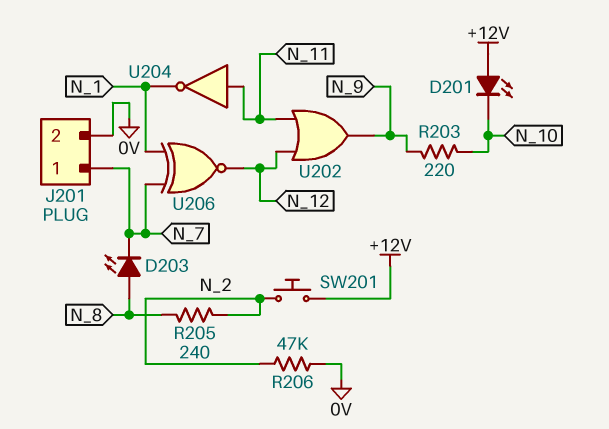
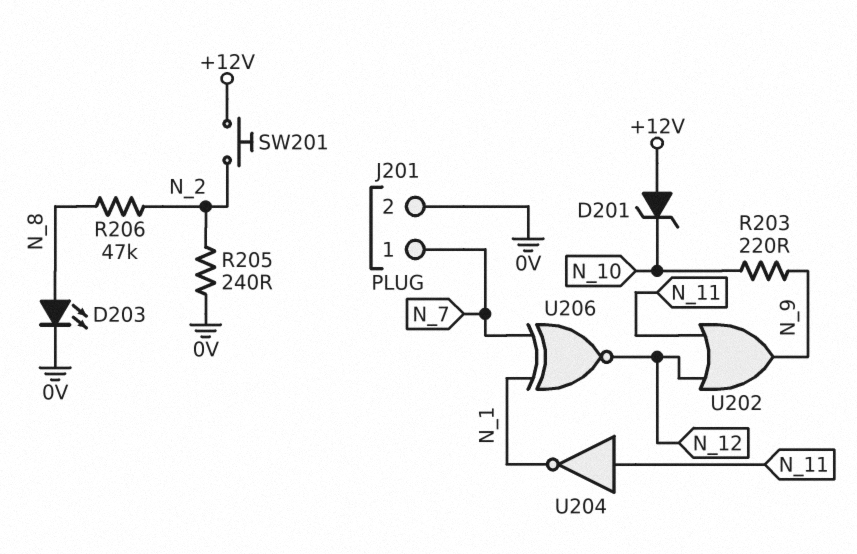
D201: LED (A +12V, K N_10) -> zener (A +12V, K N_10)
D203: LED (A N_8, K N_7) -> LED (A N_8, K 0V)
R205: 240 (N_2, N_8) -> 240 (0V, N_2)
R206: 47k (0V, N_2) -> 47k (N_2, N_8)

